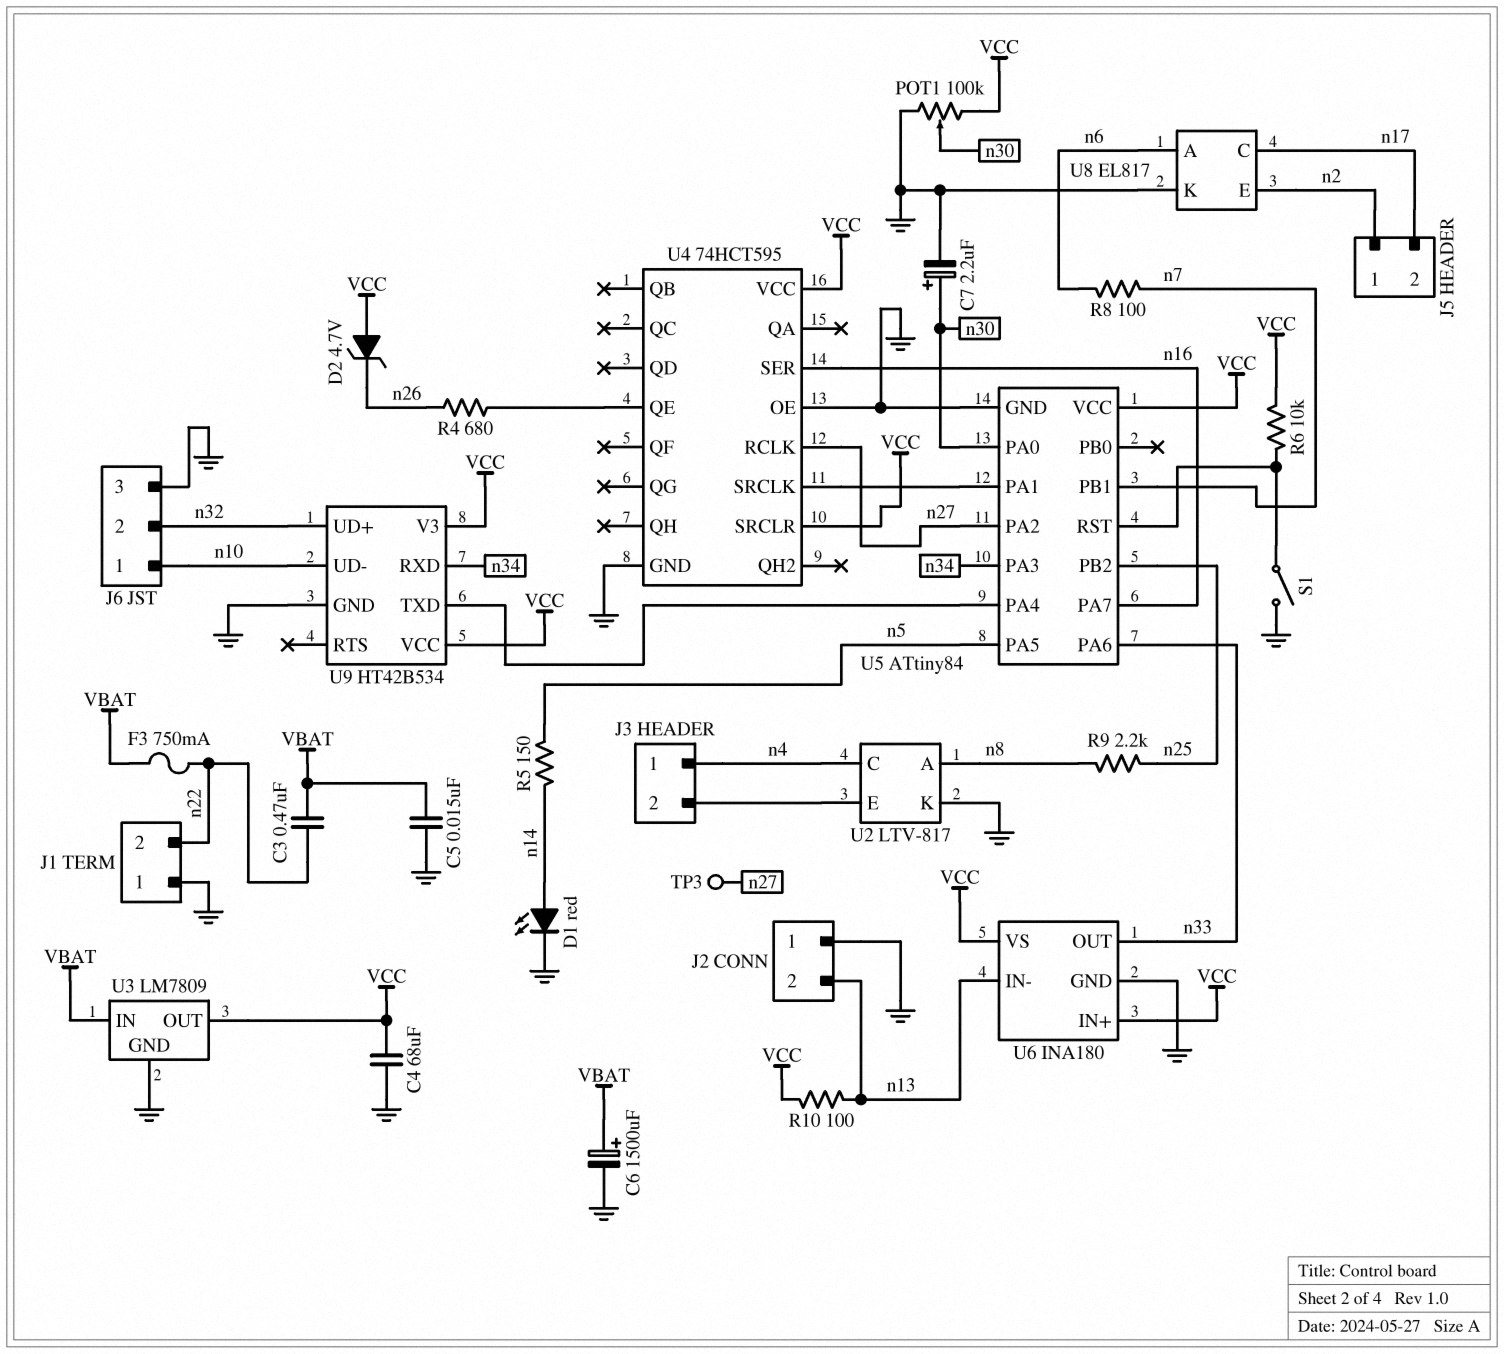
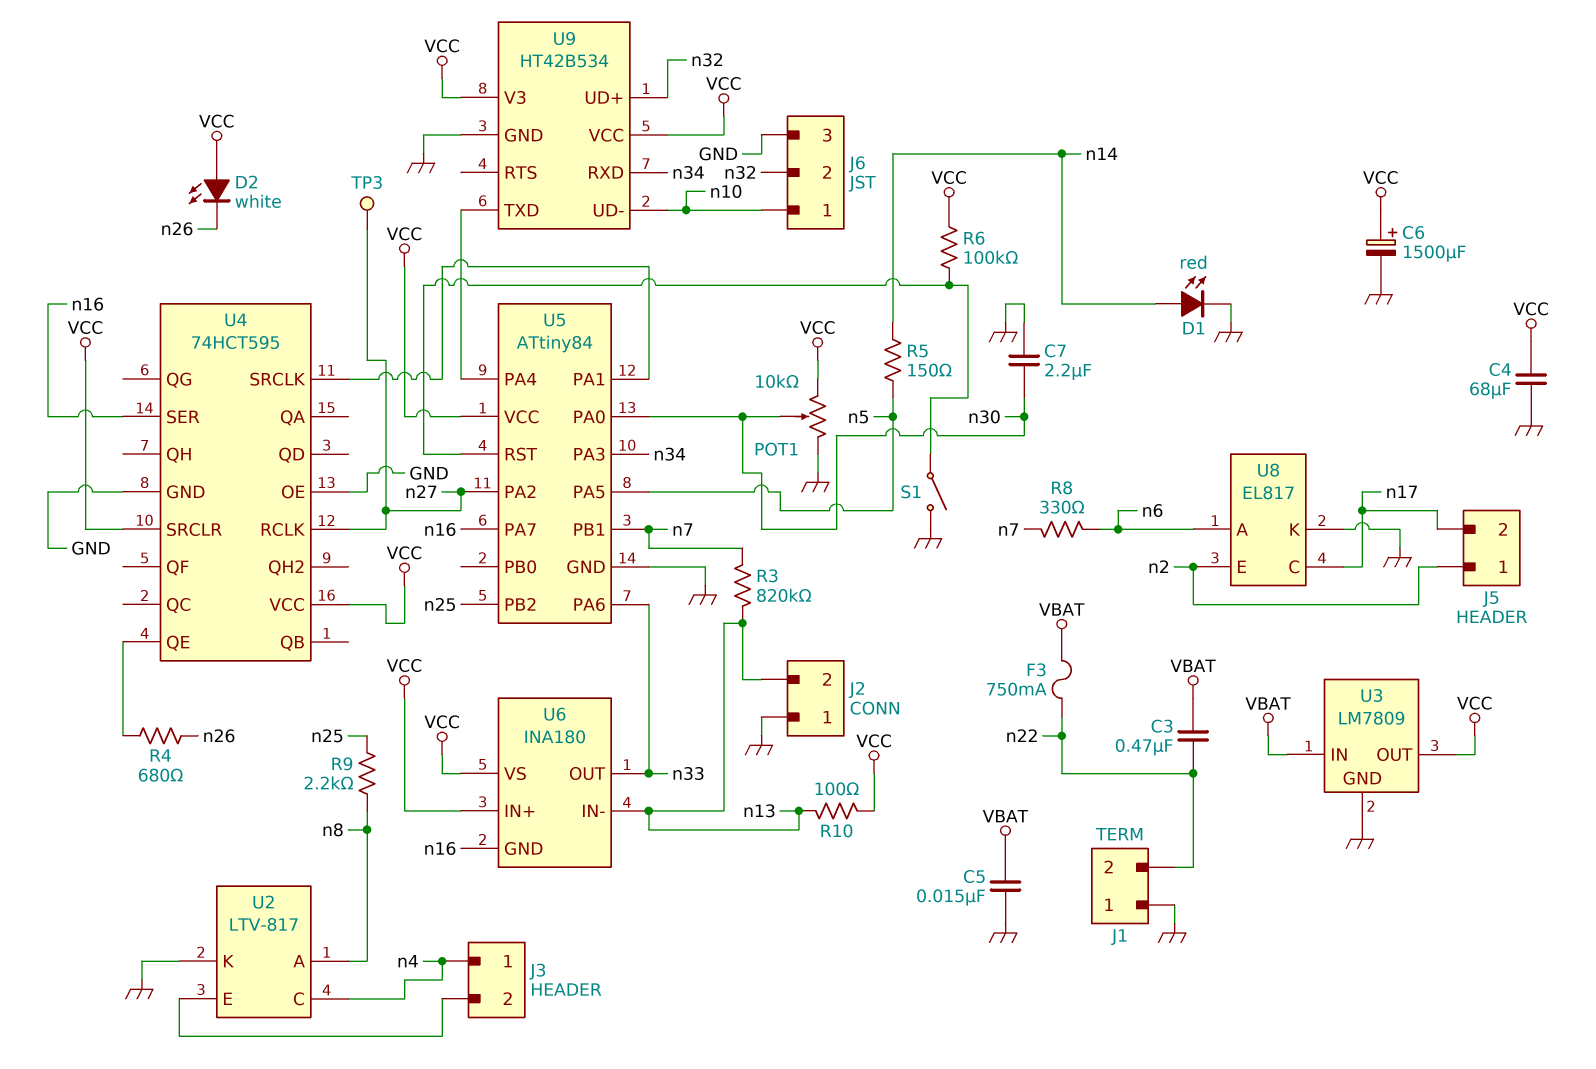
C6: 1500uF (plus VBAT, minus GND) -> 1500uF (plus VCC, minus GND)
C7: 2.2uF (plus n30, minus GND) -> 2.2uF (GND, n30)
D2: zener 4.7V (A VCC, K n26) -> LED white (A VCC, K n26)
POT1: 100k (GND, VCC, wiper n30) -> 10k (GND, VCC, wiper n30)
R3: none -> 820k (n7, n13)
R6: 10k (U5/RST, VCC) -> 100k (U5/RST, VCC)
R8: 100 (n6, n7) -> 330 (n6, n7)
U6 pin GND: GND -> n16

